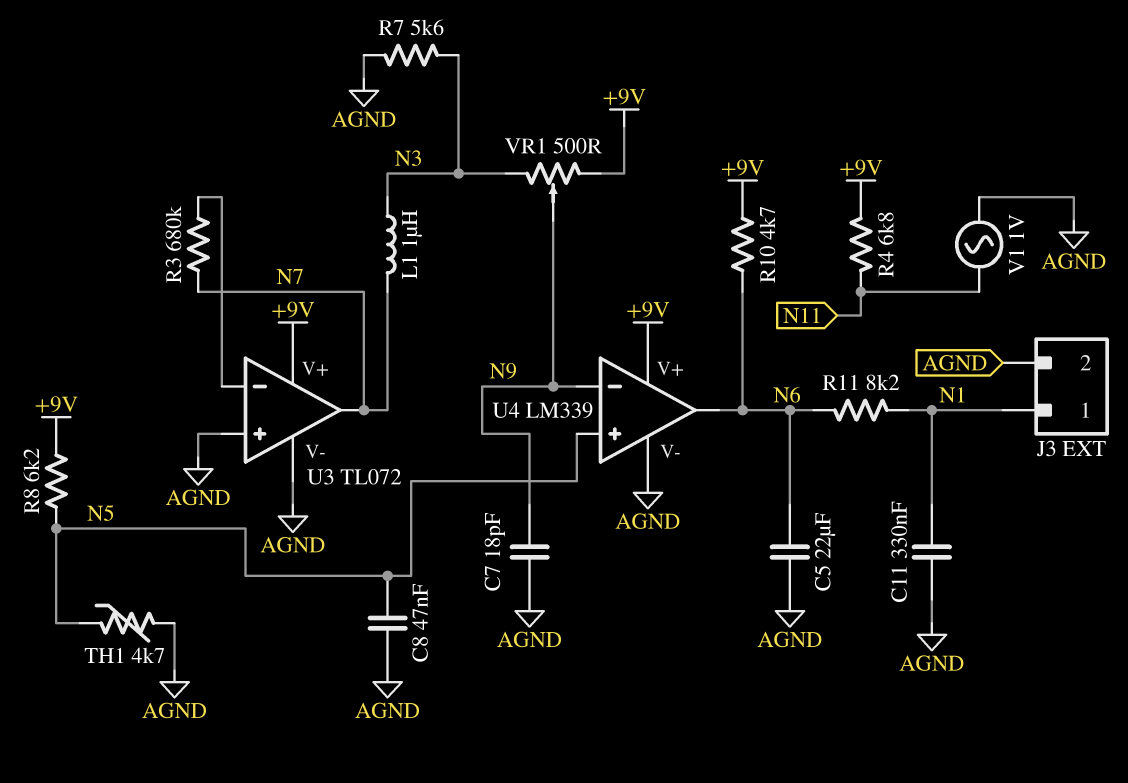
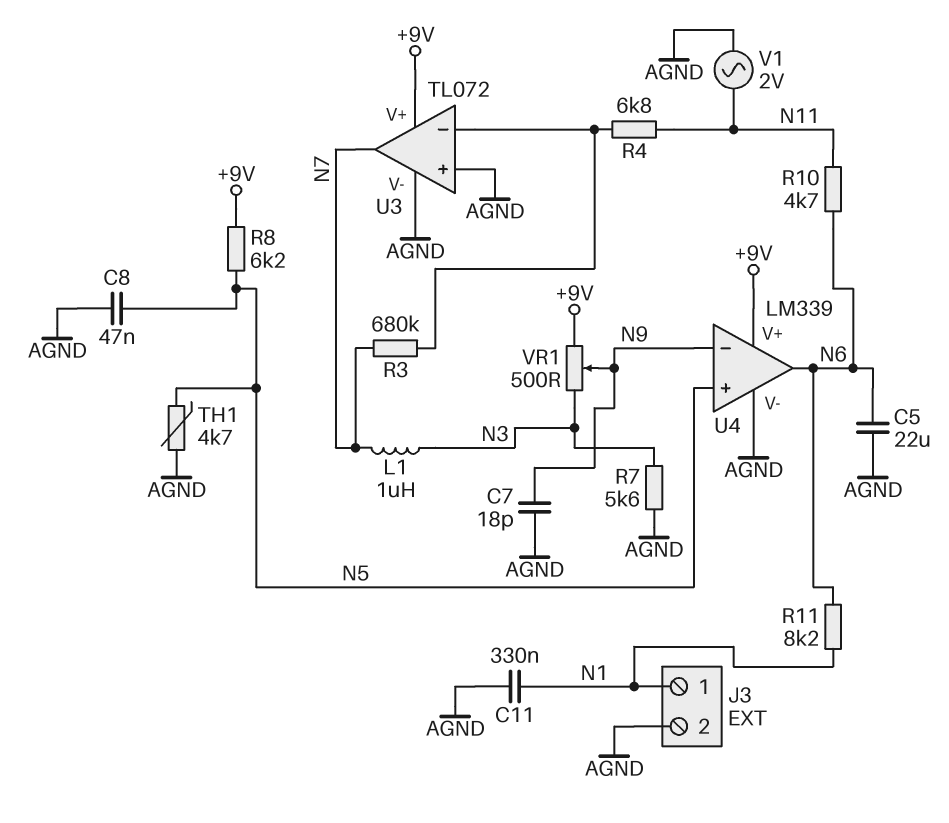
R4: 6.8k (+9V, N11) -> 6.8k (N11, U3/in-)
R10: 4.7k (+9V, N6) -> 4.7k (N6, N11)
V1: AC 1V (AGND, N11) -> AC 2V (AGND, N11)

